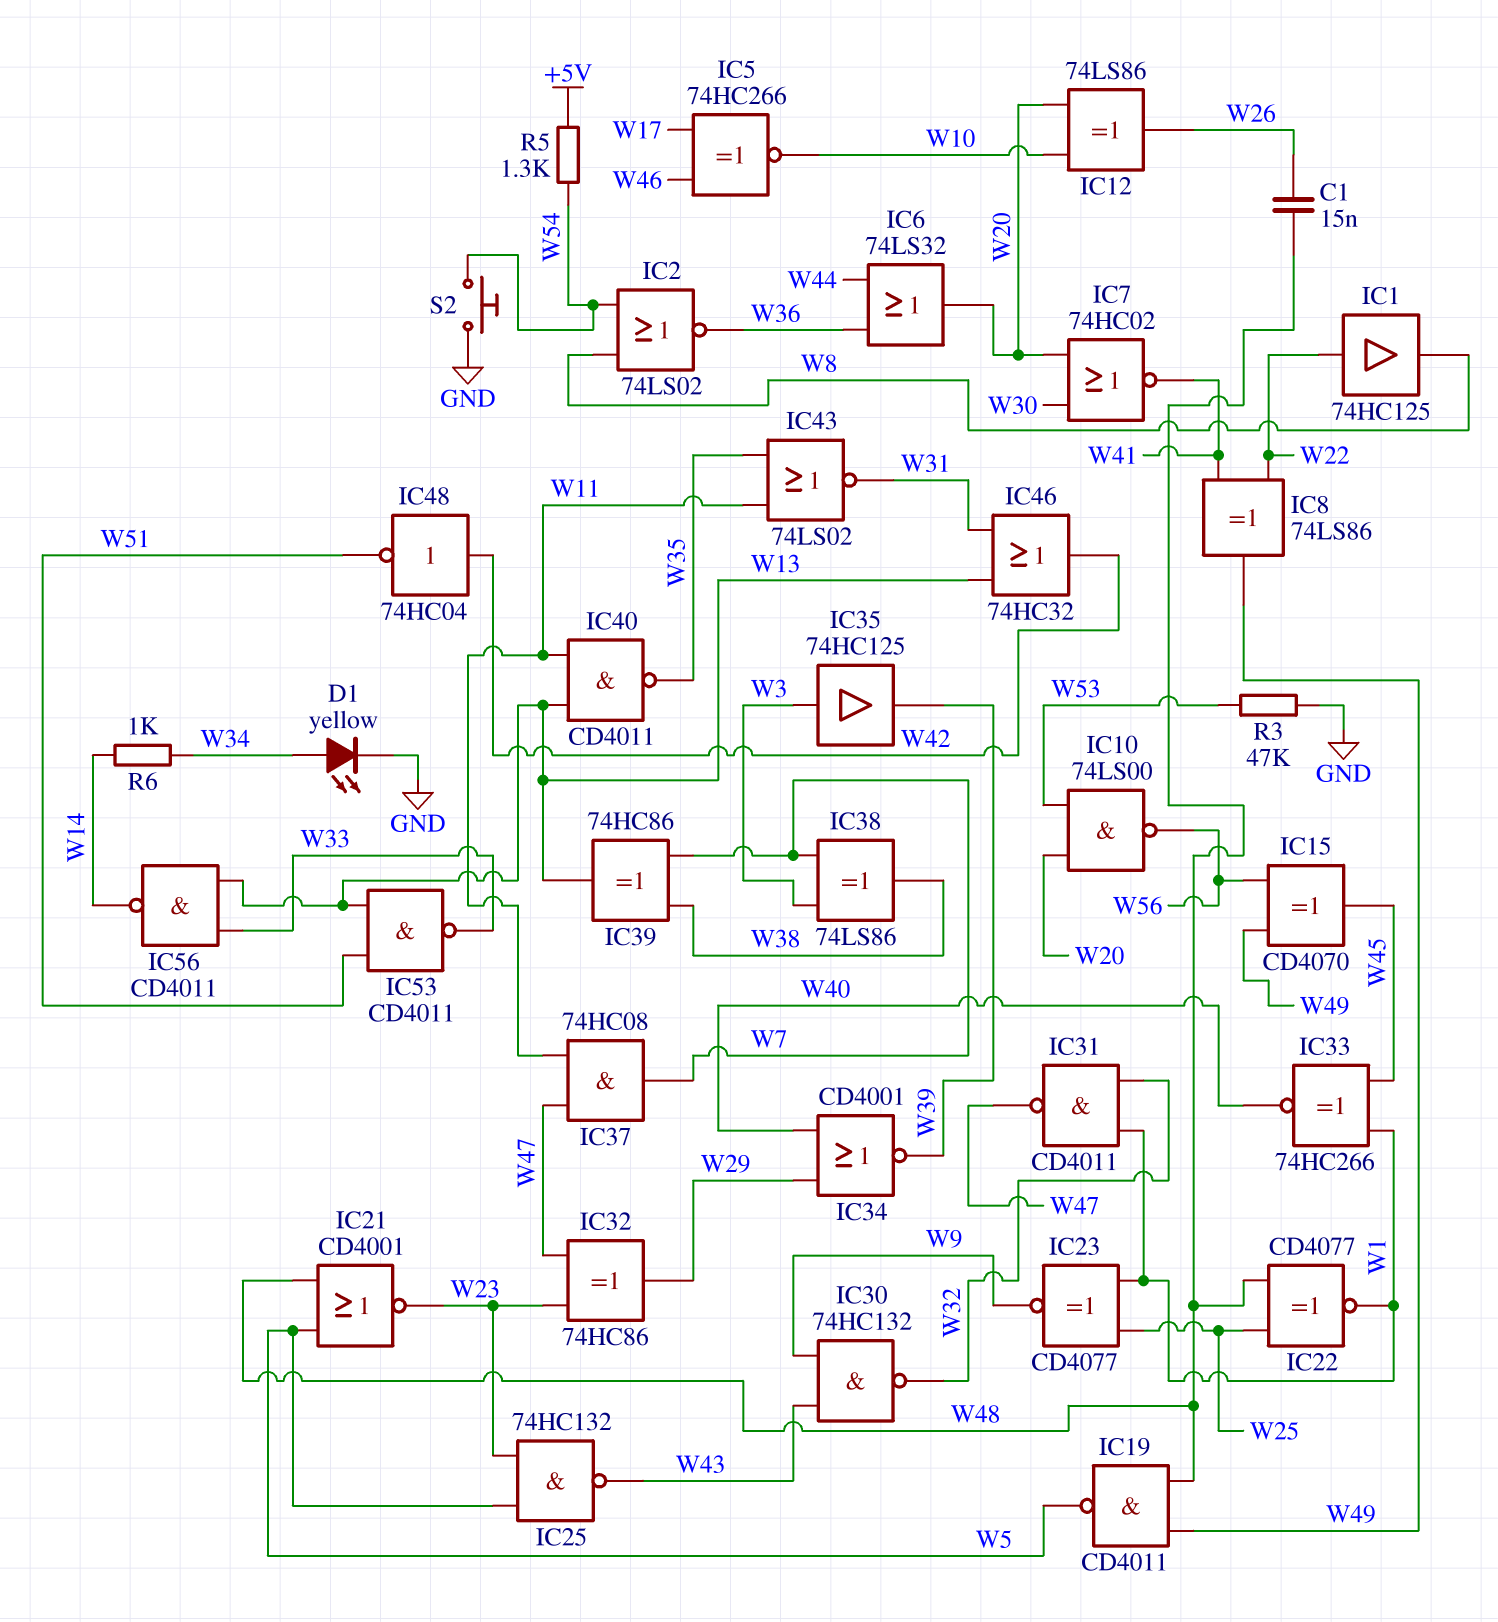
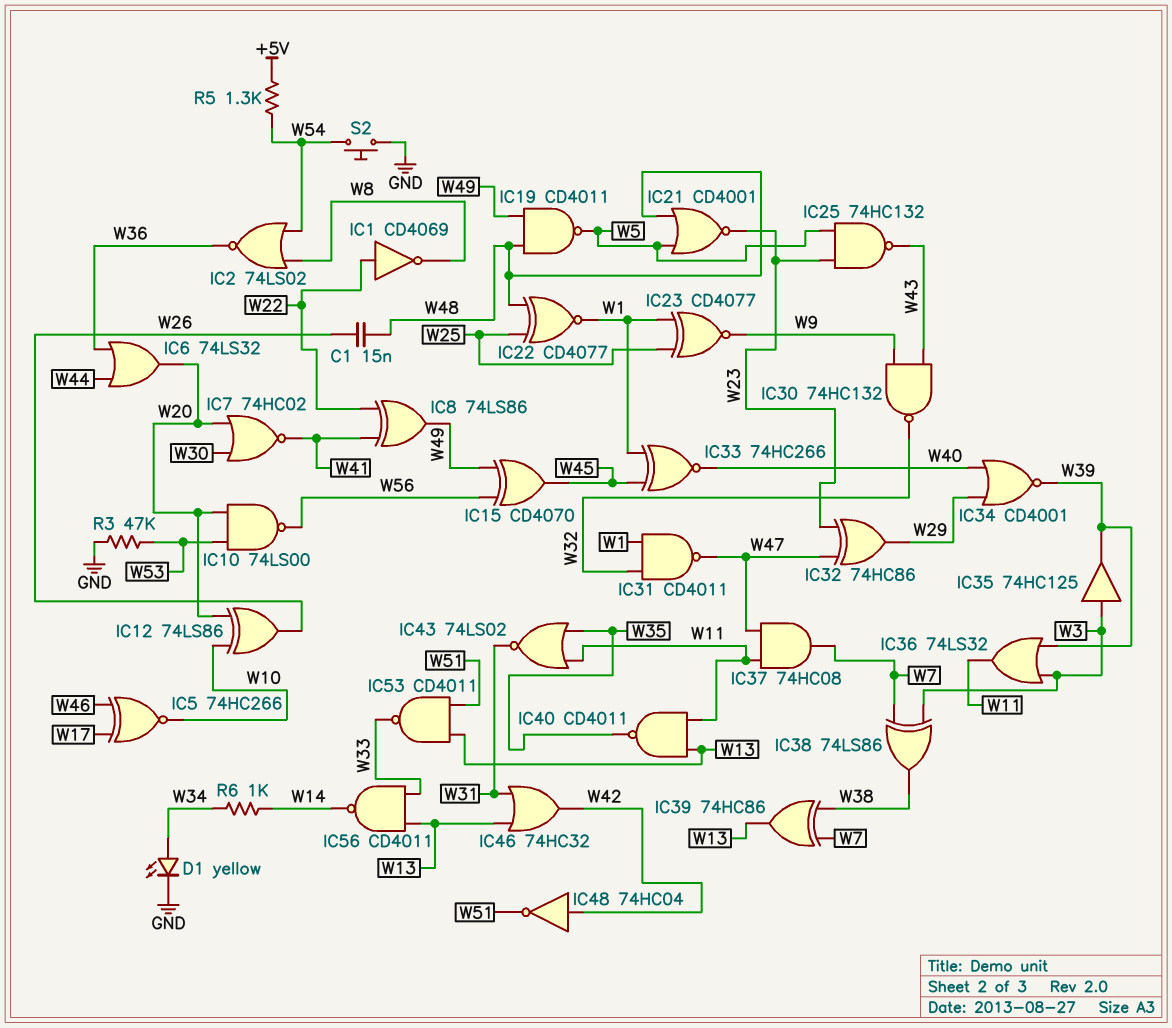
IC1: buffer 74HC125 (in W22, out W8) -> NOT CD4069 (in W22, out W8)
IC36: none -> OR 74LS32 (in W3, in W39, out W11)

